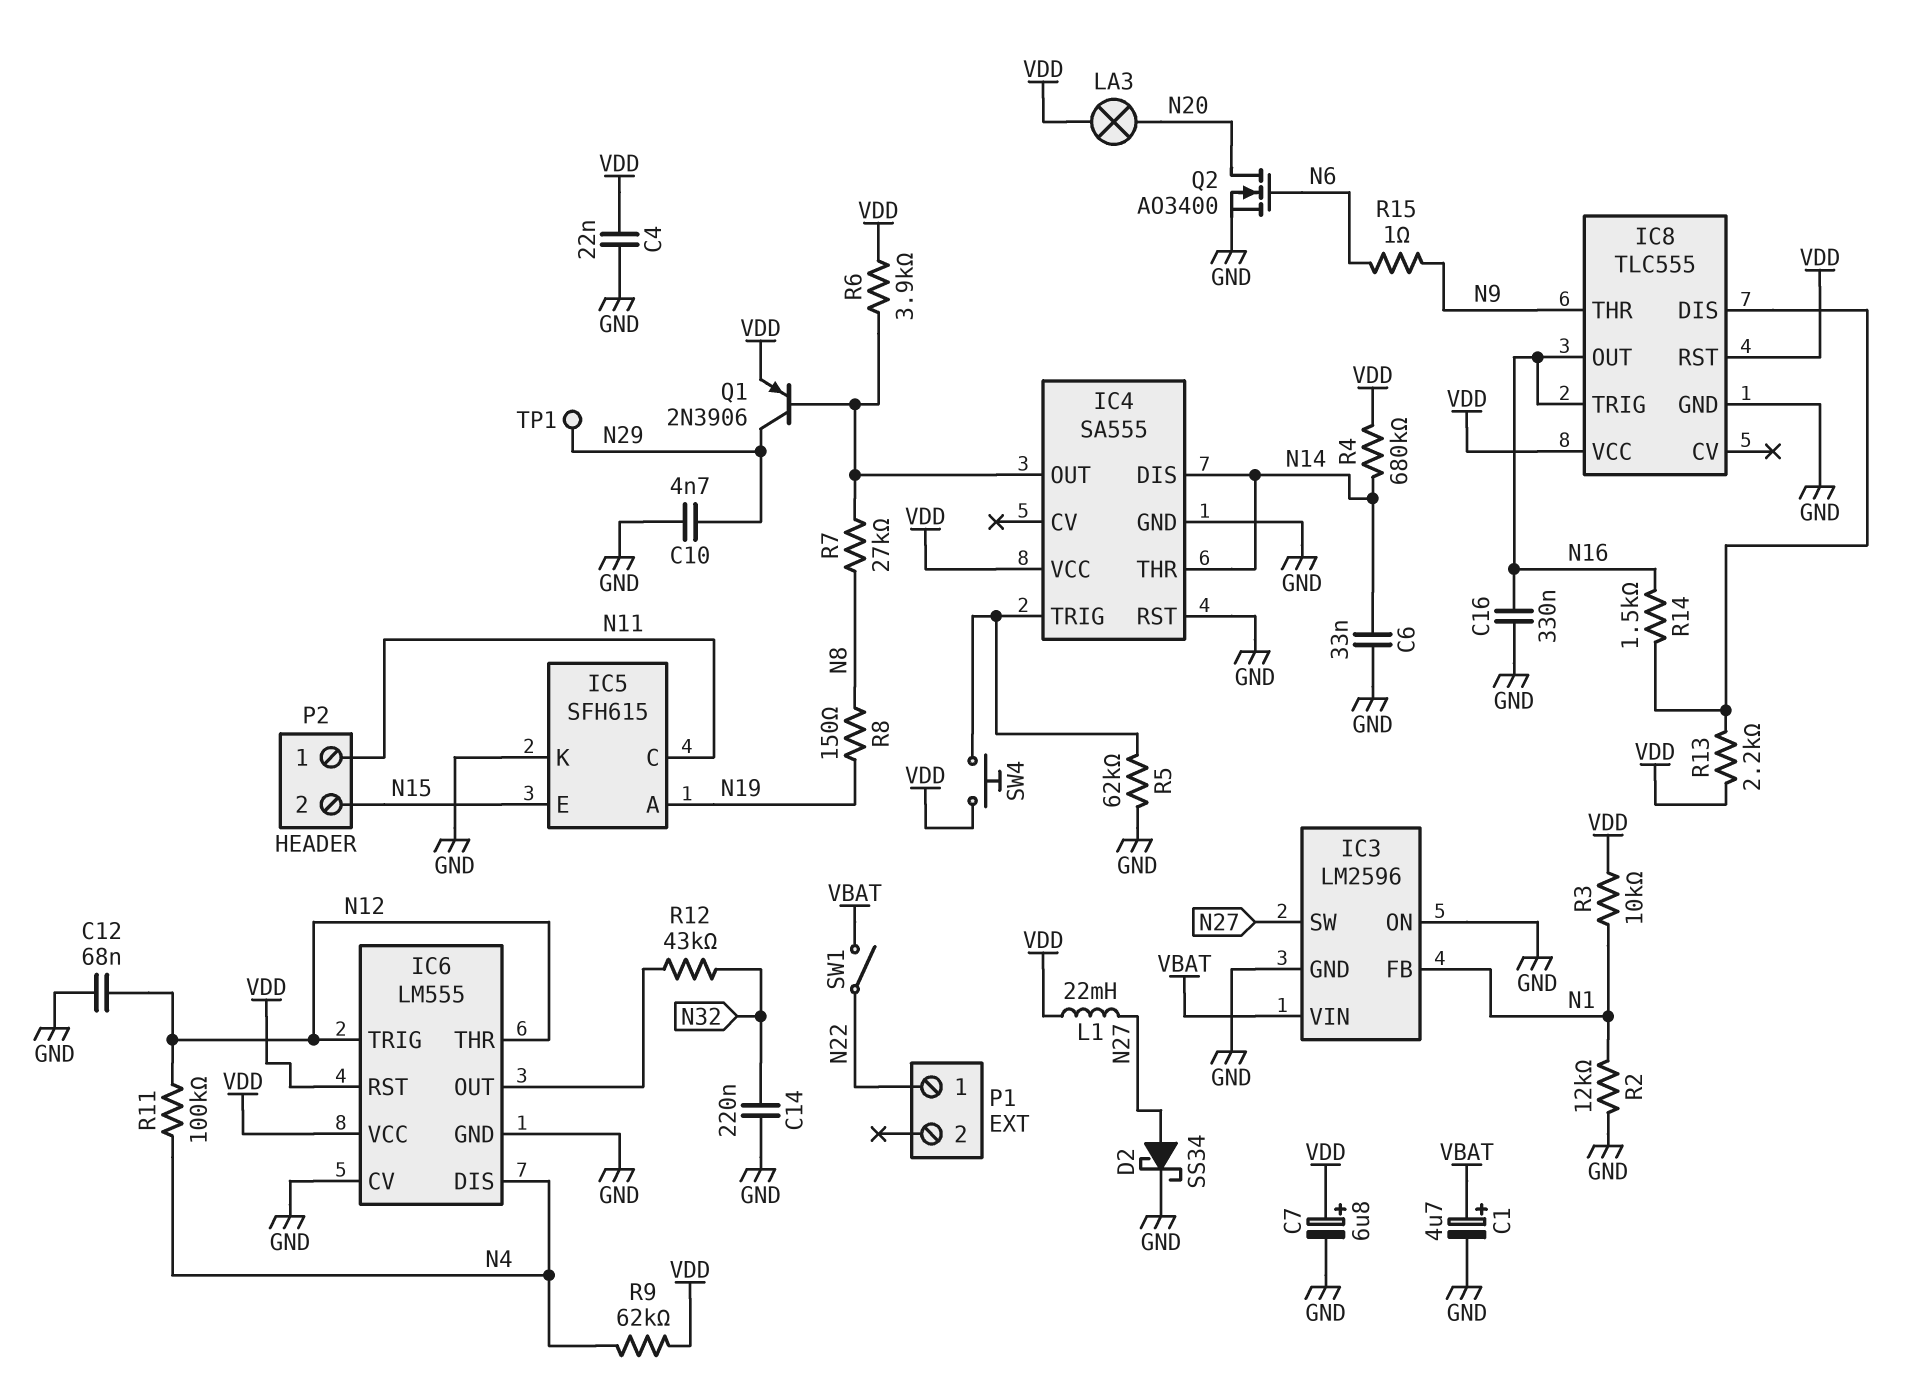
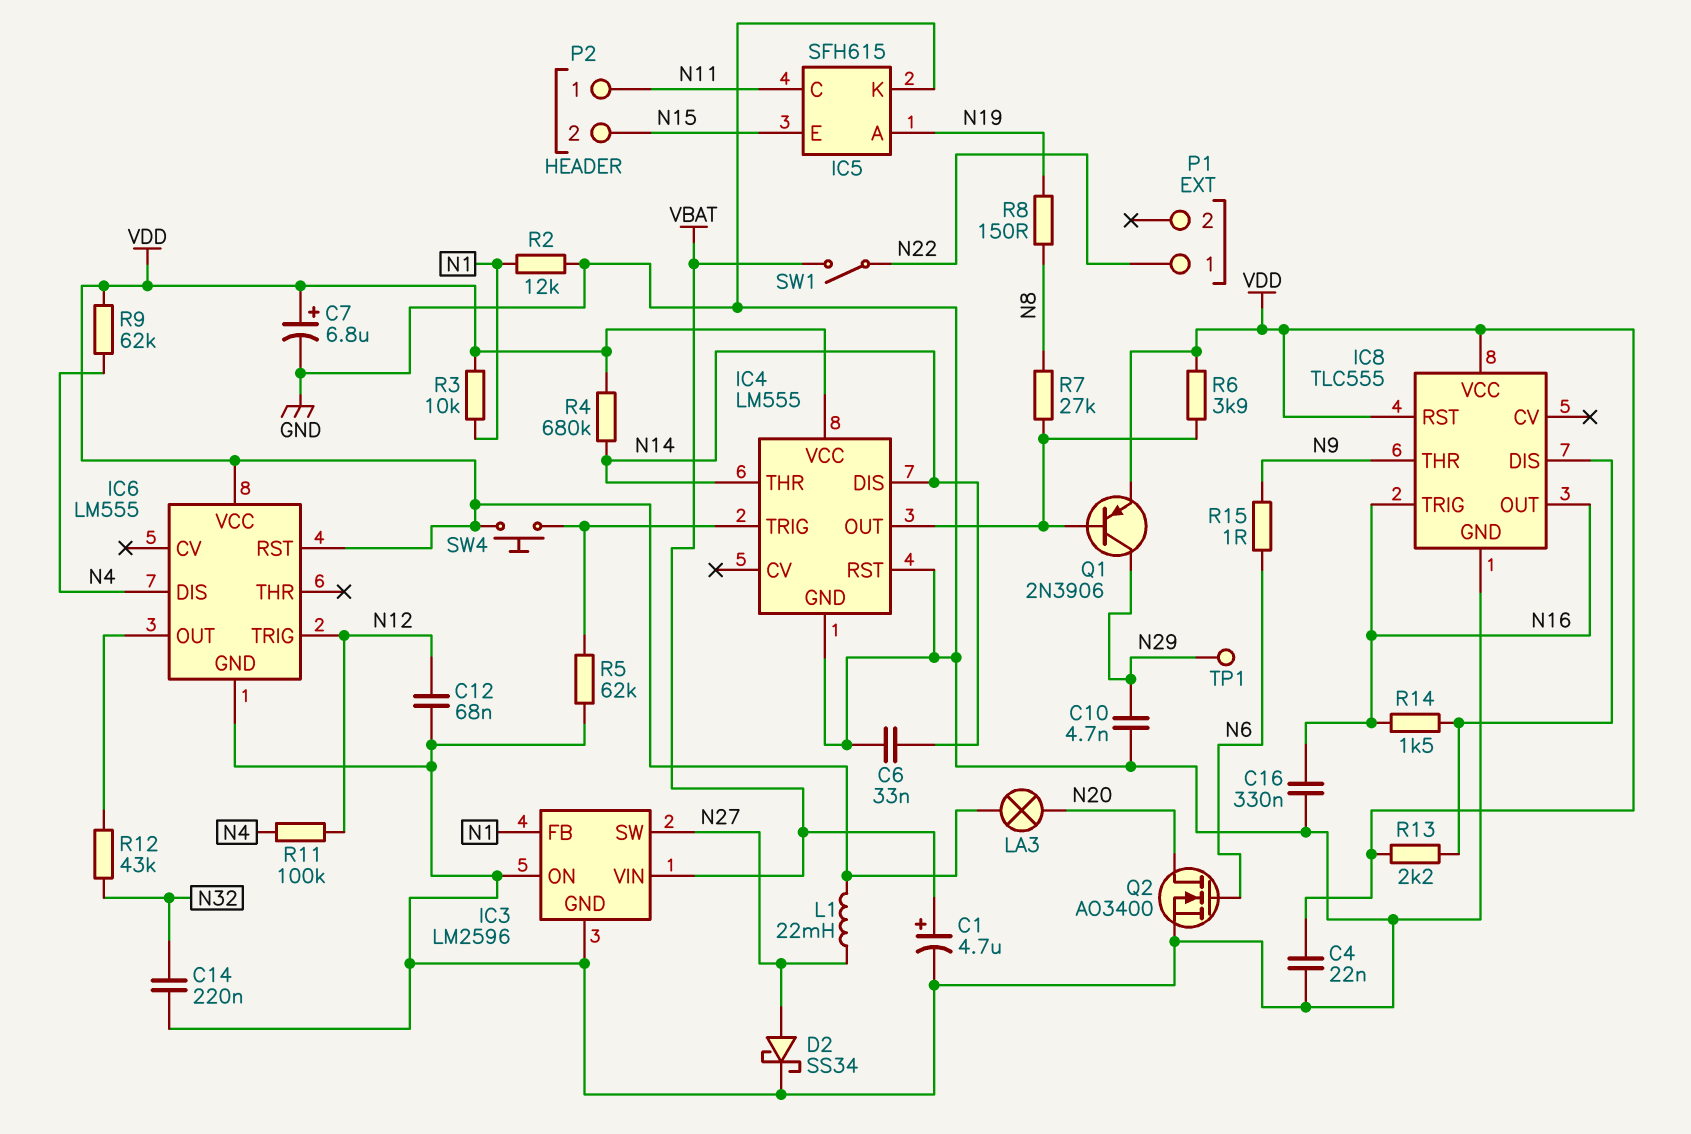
IC4: SA555 -> LM555
IC6 pin CV: GND -> none
IC6 pin THR: N12 -> none

